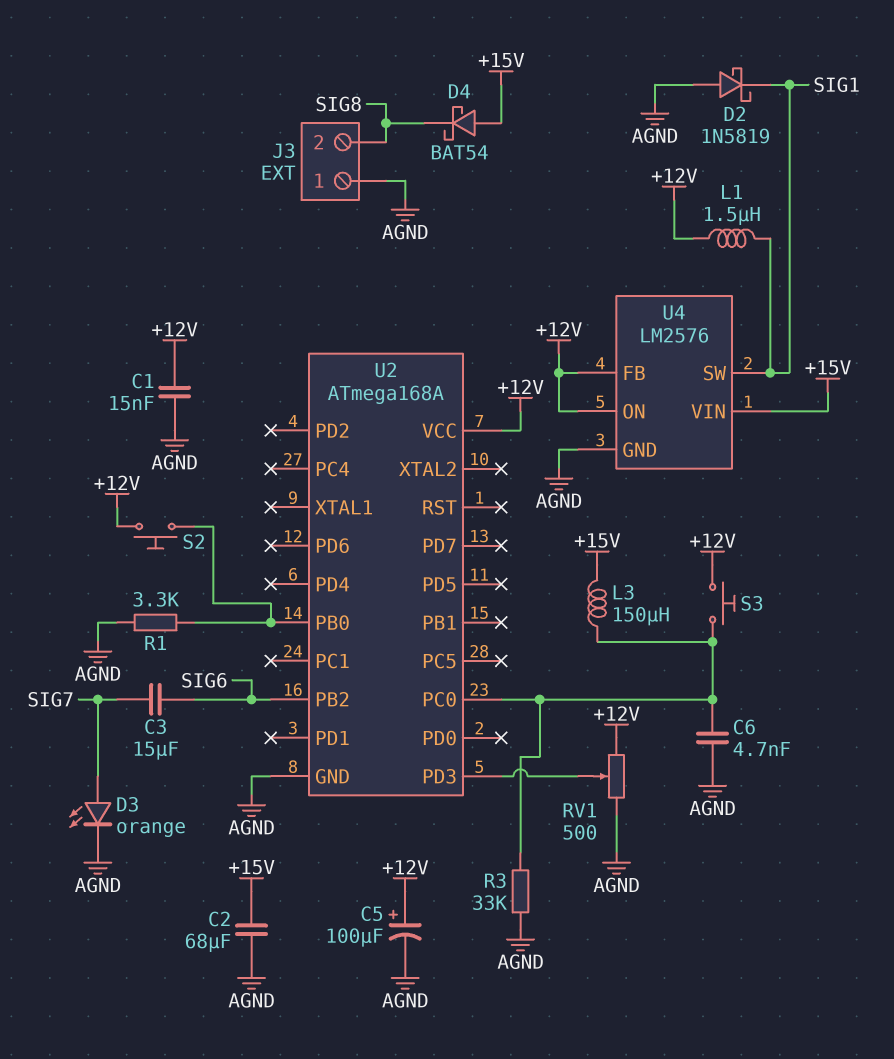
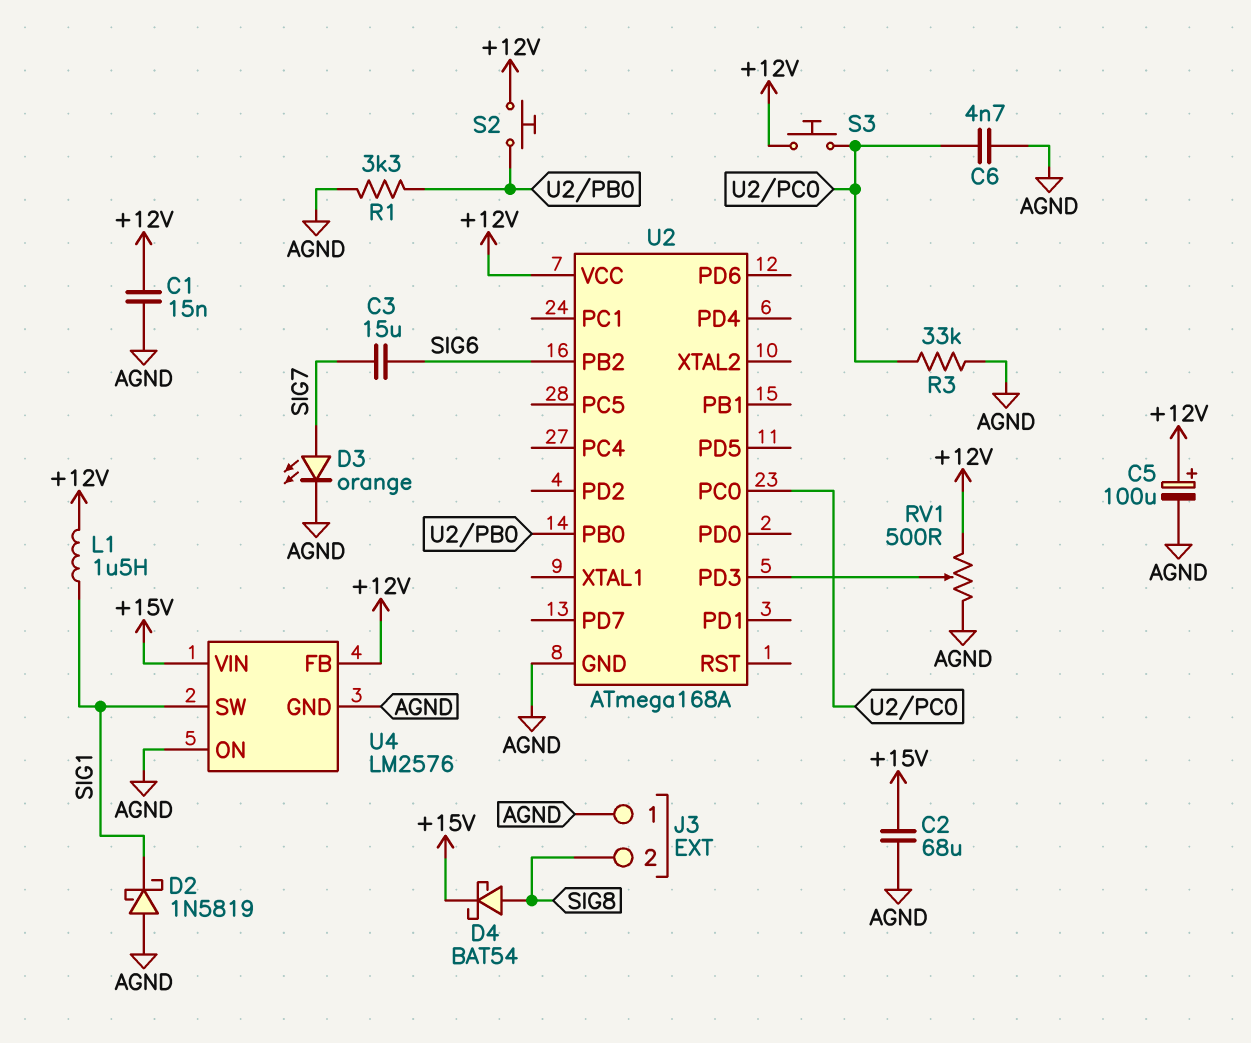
D4: schottky BAT54 (A +15V, K SIG8) -> schottky BAT54 (A SIG8, K +15V)
L3: 150uH (+15V, U2/PC0) -> none
U4 pin ON: +12V -> AGND

